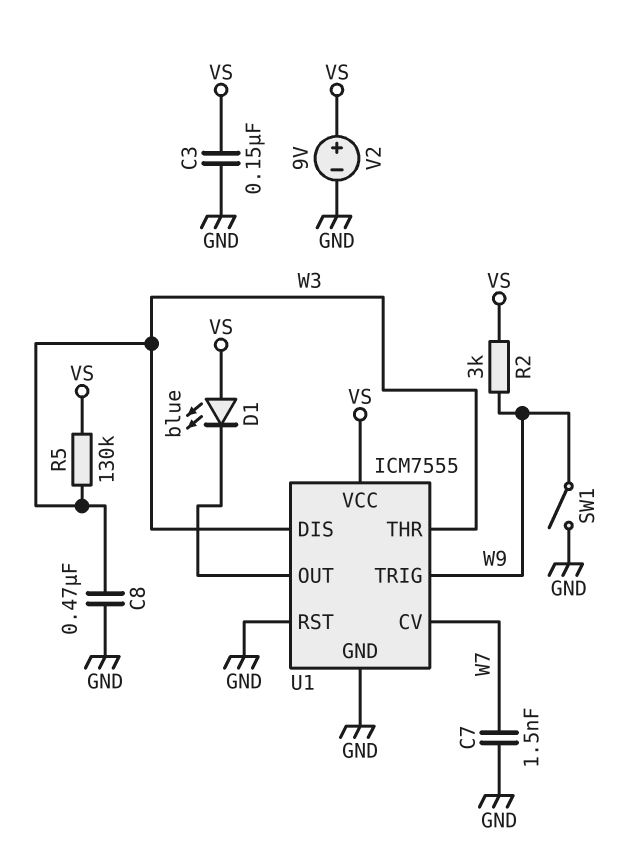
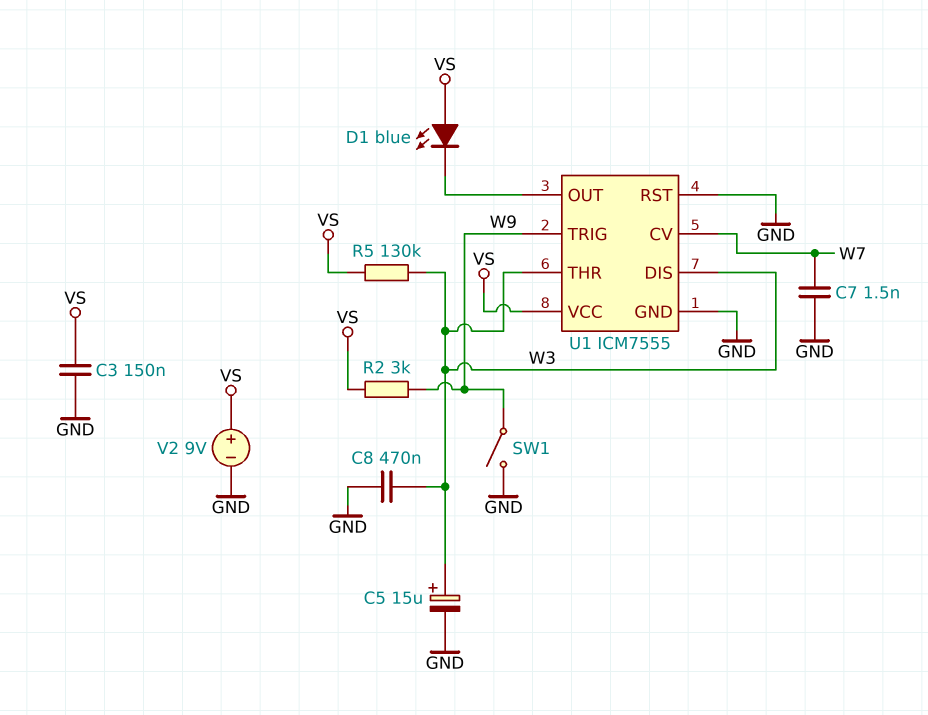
C5: none -> 15uF (plus W3, minus GND)

